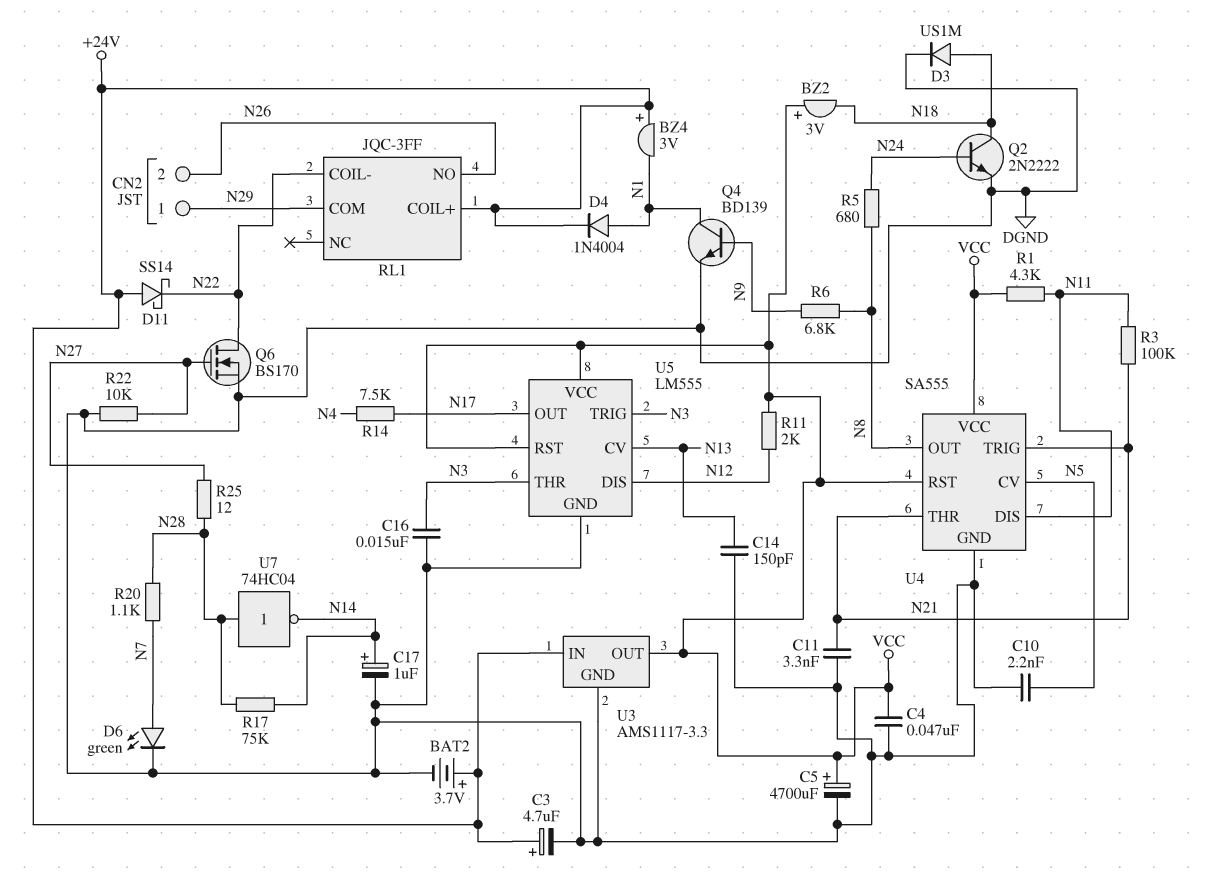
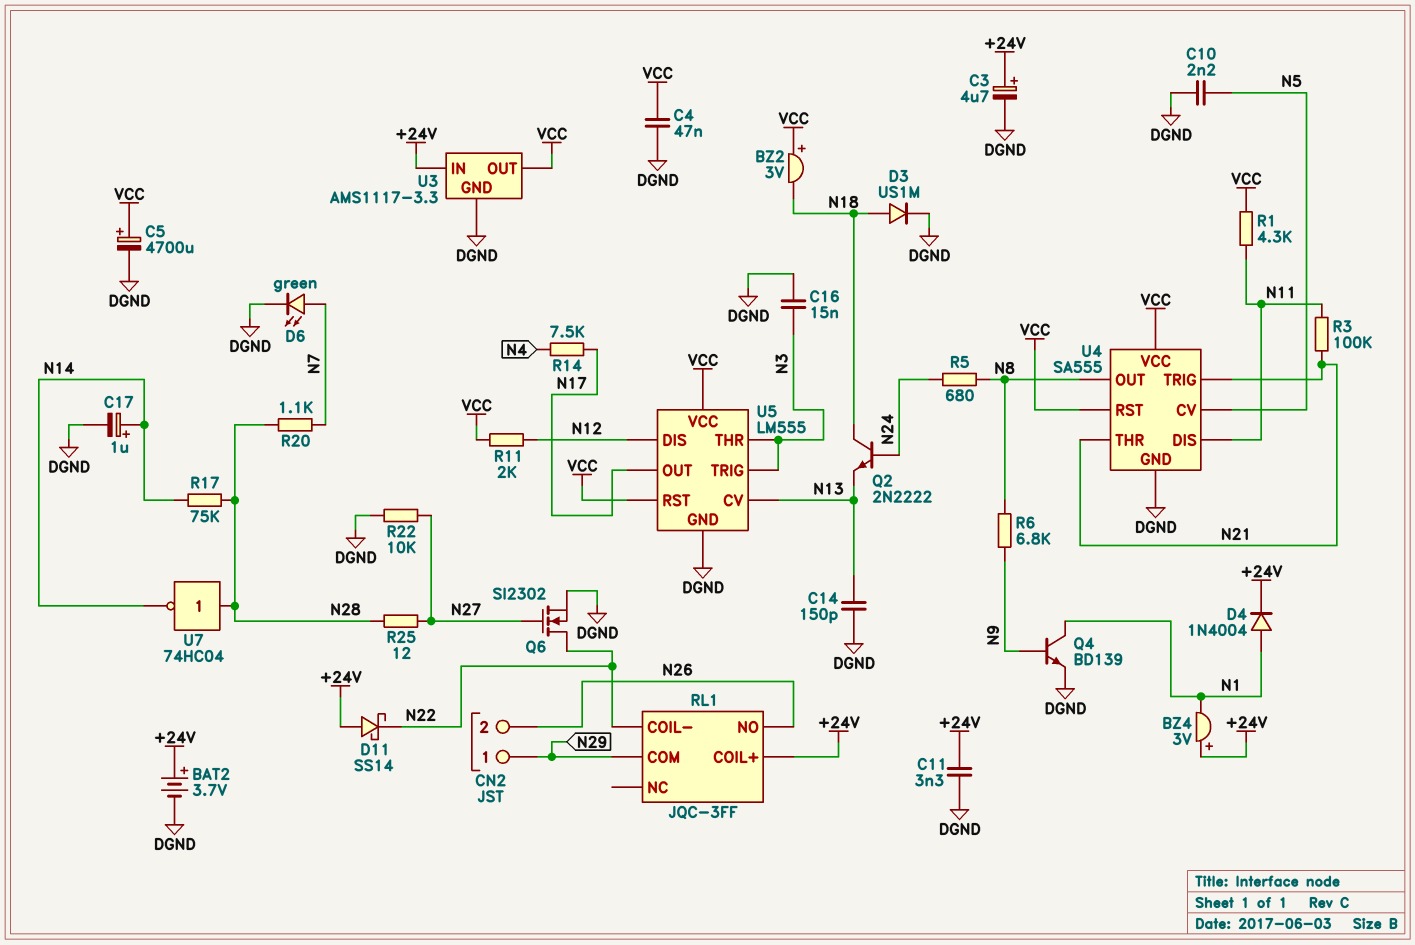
C11: 3.3nF (DGND, N21) -> 3.3nF (+24V, DGND)
Q2: NPN 2N2222 (B N24, C N18, E DGND) -> NPN 2N2222 (B N24, C N18, E N13)
Q6: NMOS BS170 (G N27, D N22, S DGND) -> NMOS SI2302 (G N27, D N22, S DGND)

